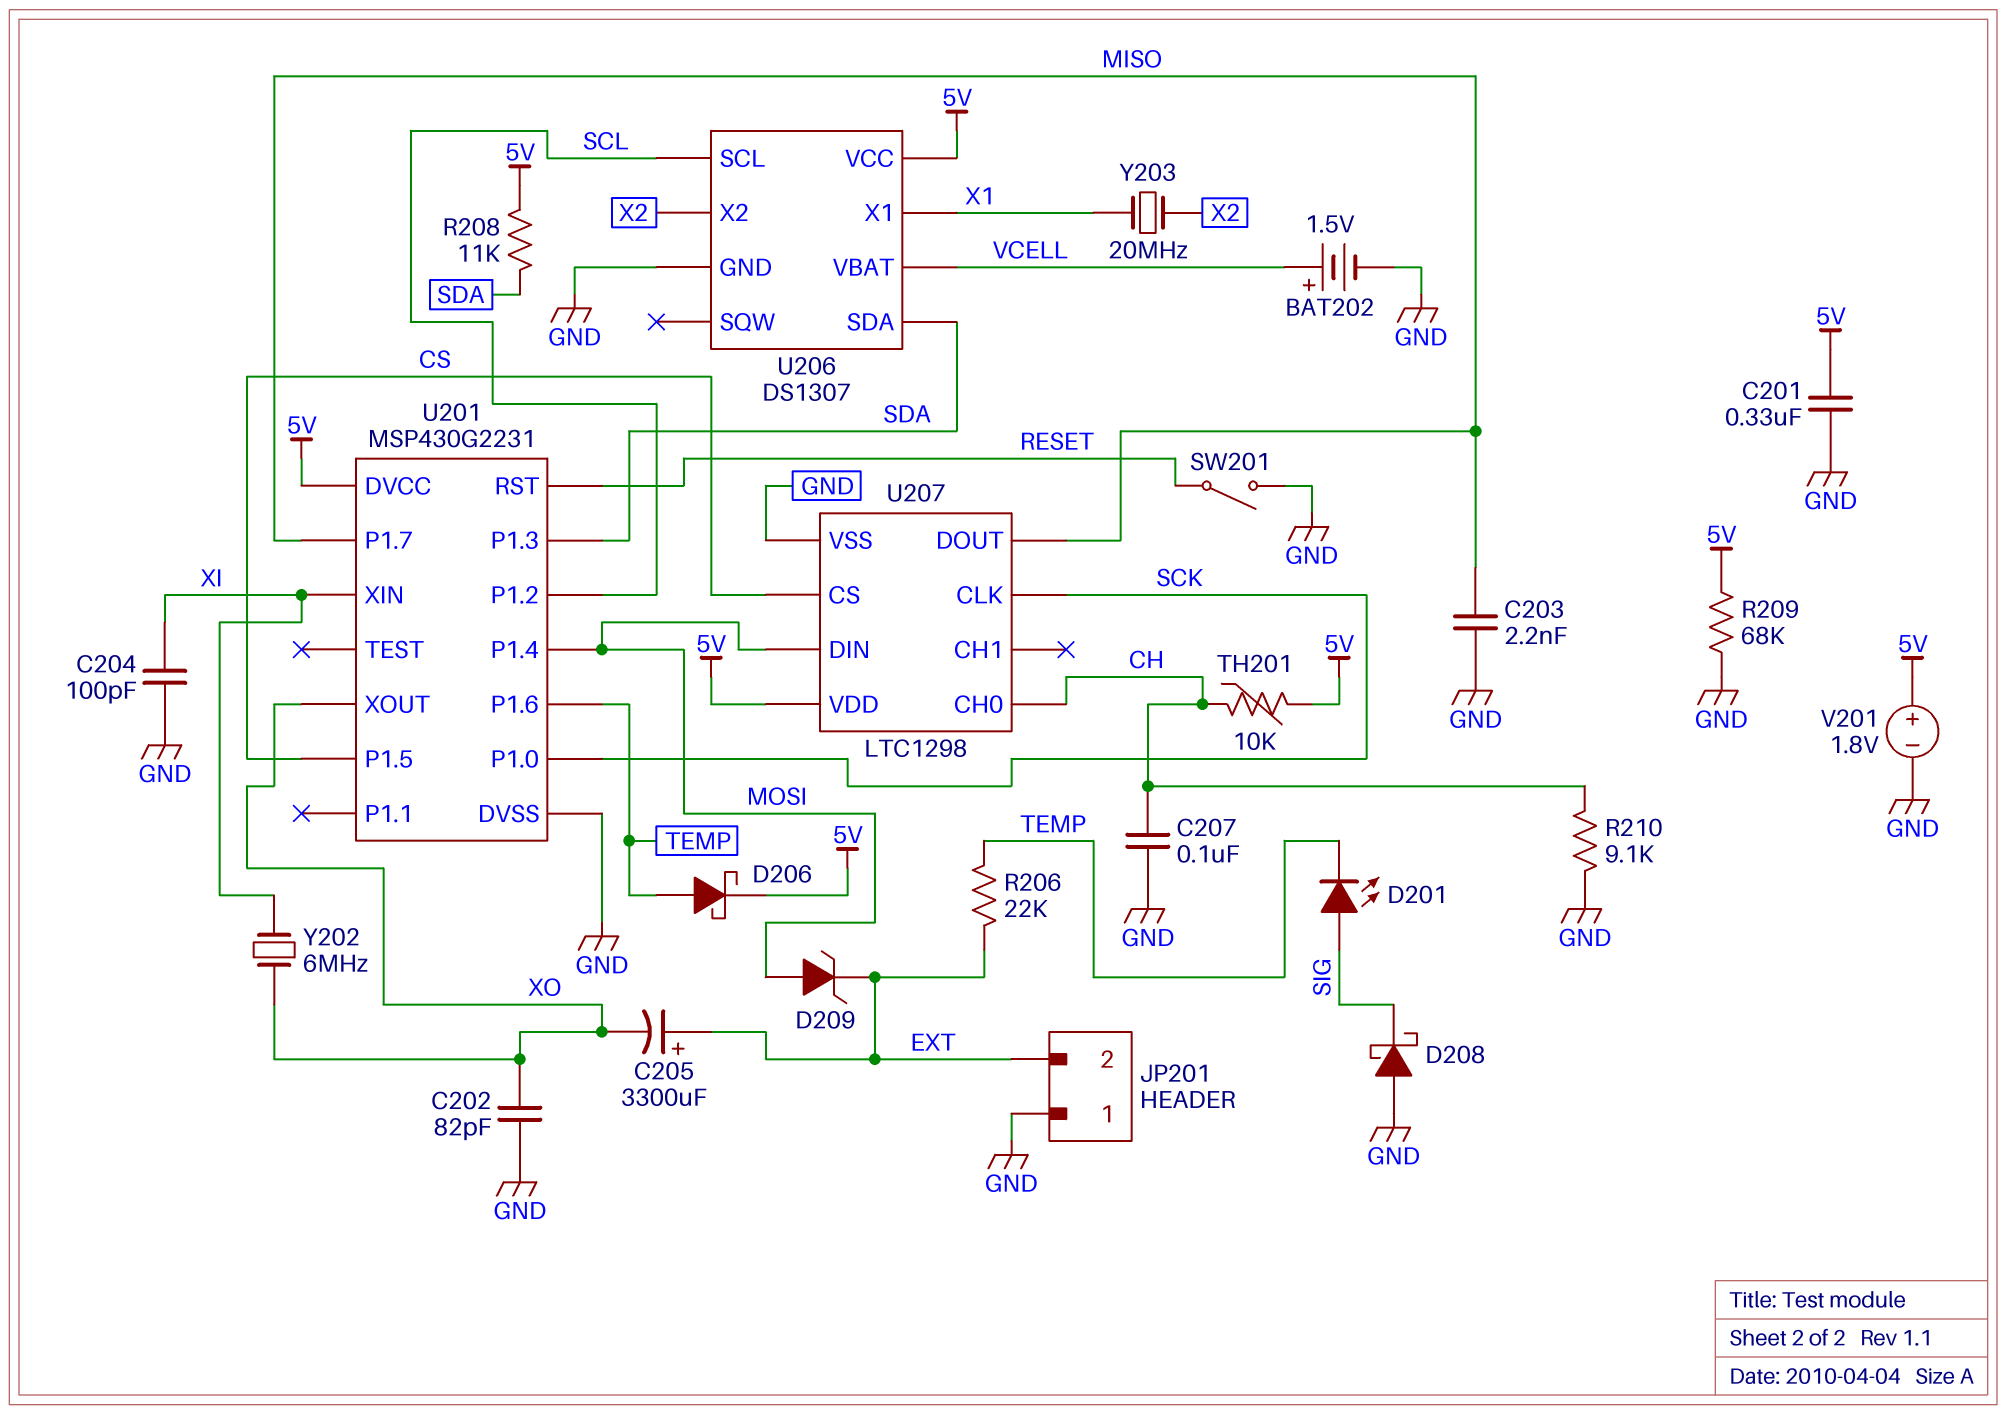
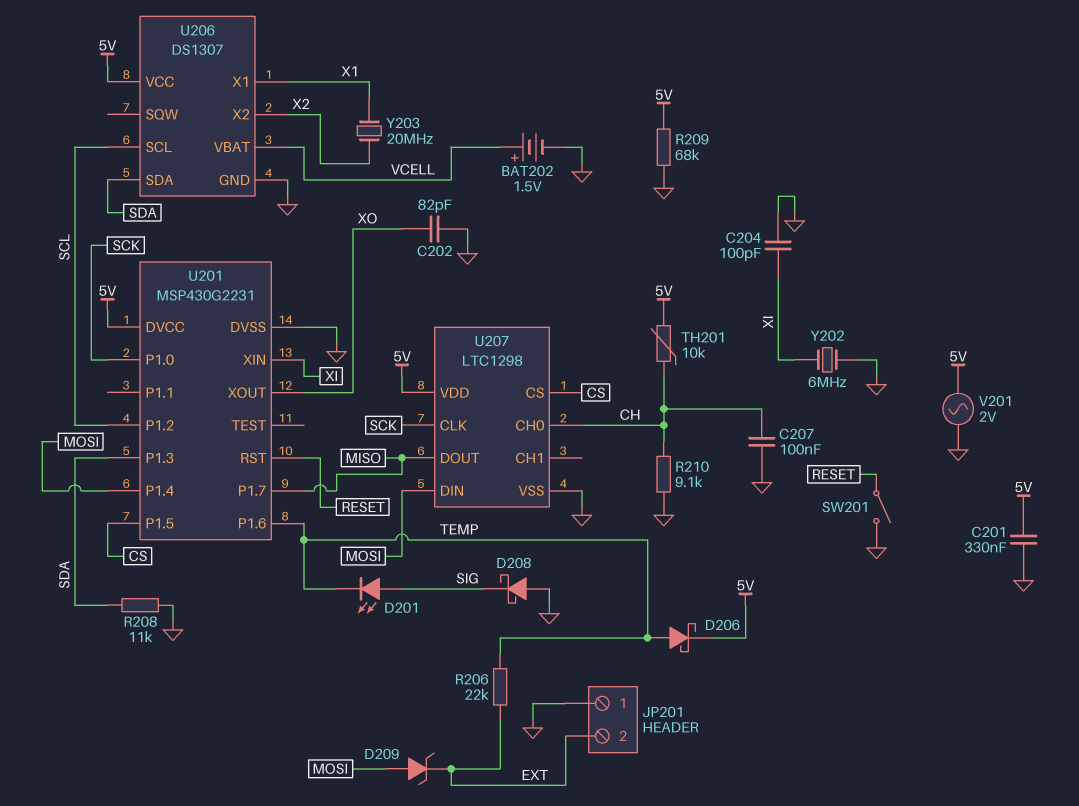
C203: 2.2nF (GND, MISO) -> none
C205: 3300uF (plus EXT, minus XO) -> none
R208: 11k (5V, SDA) -> 11k (GND, SDA)
V201: 1.8V (plus 5V, minus GND) -> AC 2V (5V, GND)
Y202: 6MHz (XI, XO) -> 6MHz (GND, XI)

